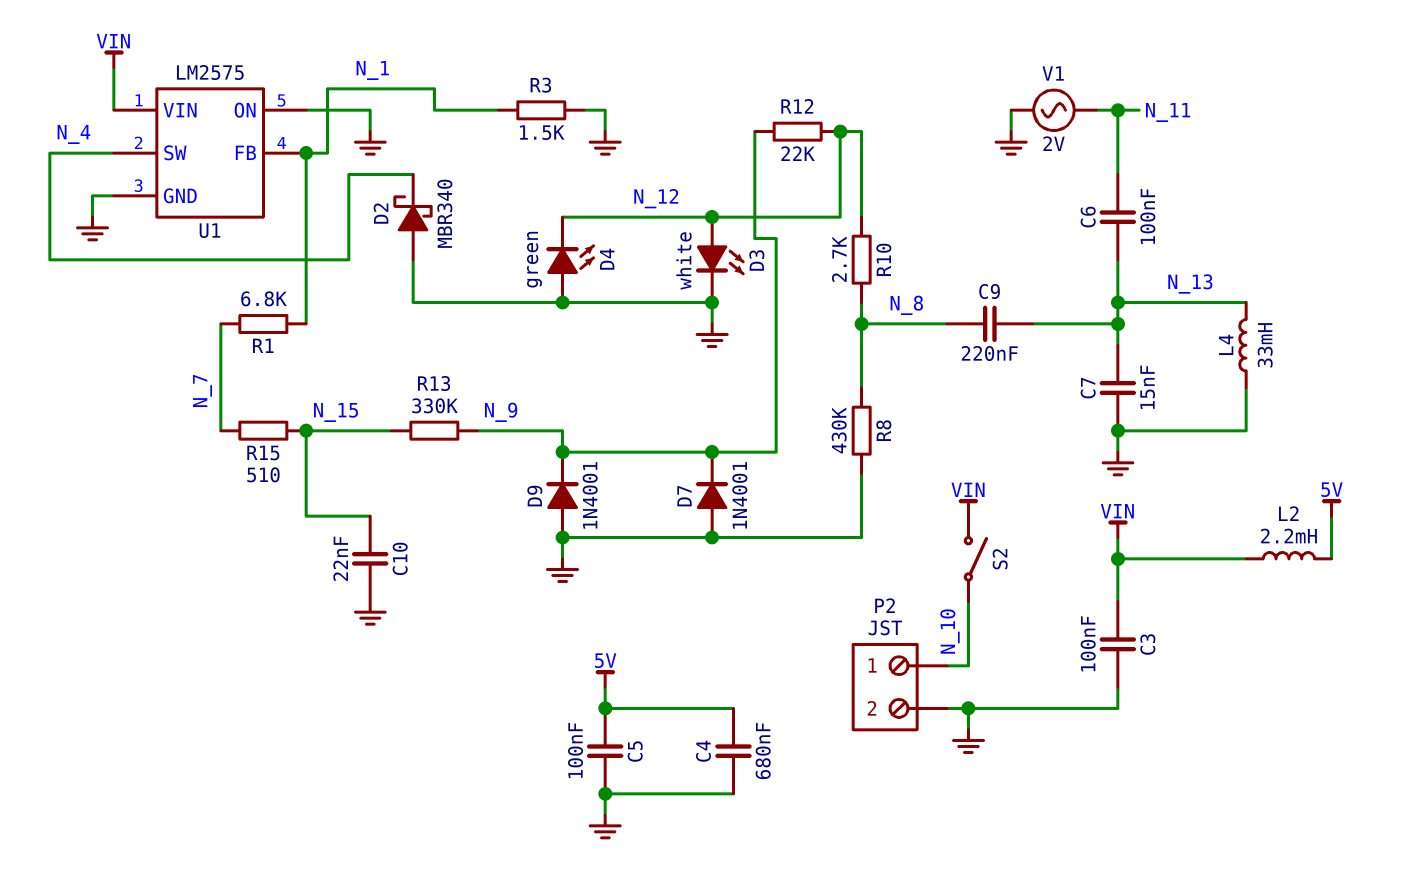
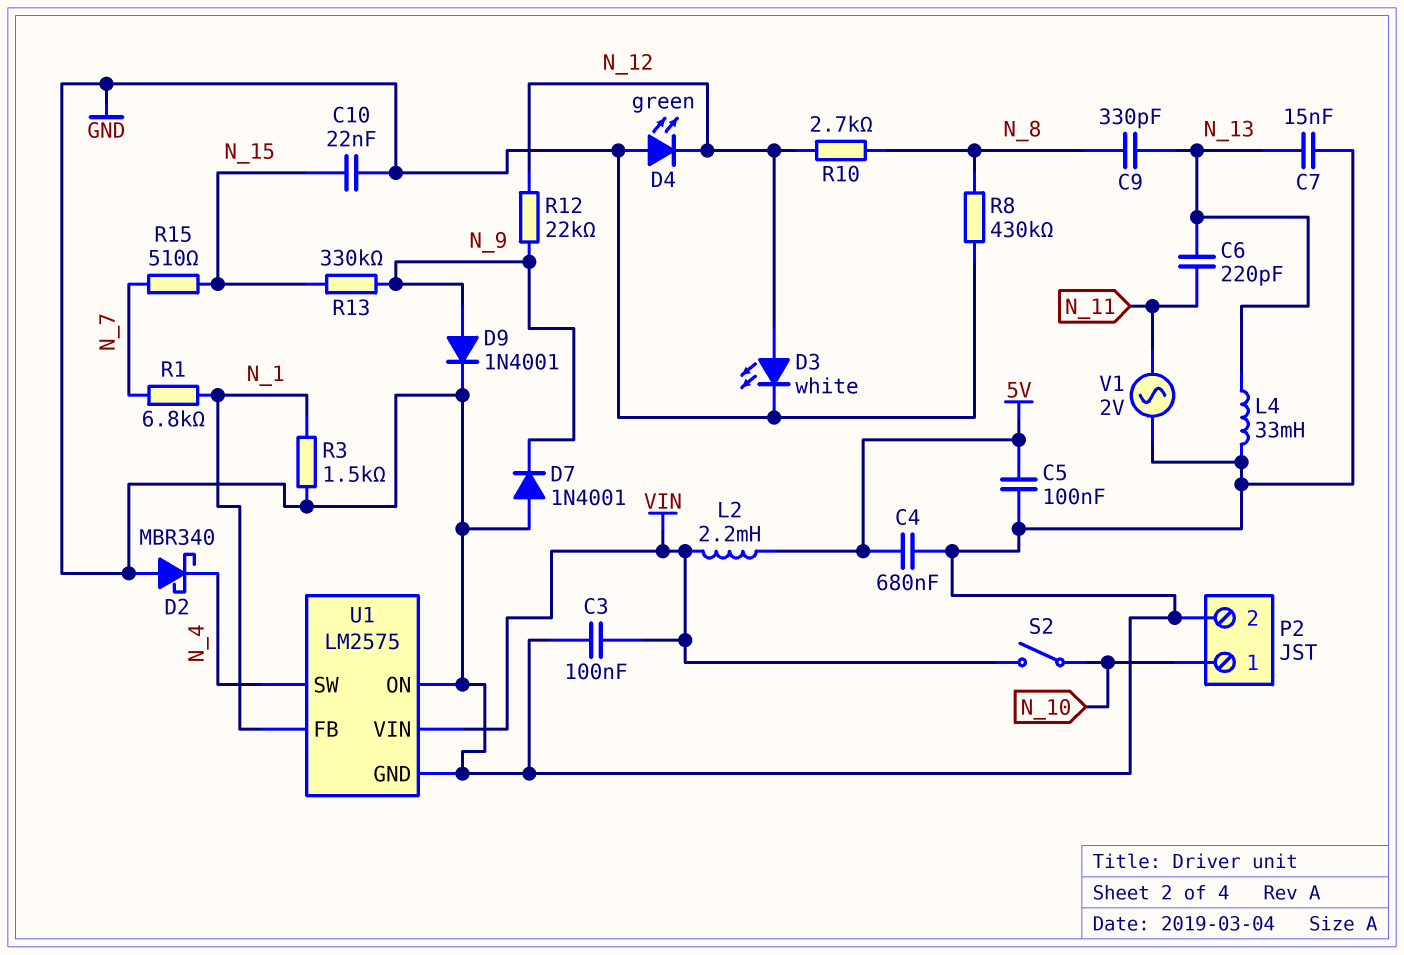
C6: 100nF (N_11, N_13) -> 220pF (N_11, N_13)
C9: 220nF (N_8, N_13) -> 330pF (N_8, N_13)
D9: diode 1N4001 (A GND, K N_9) -> diode 1N4001 (A N_9, K GND)

